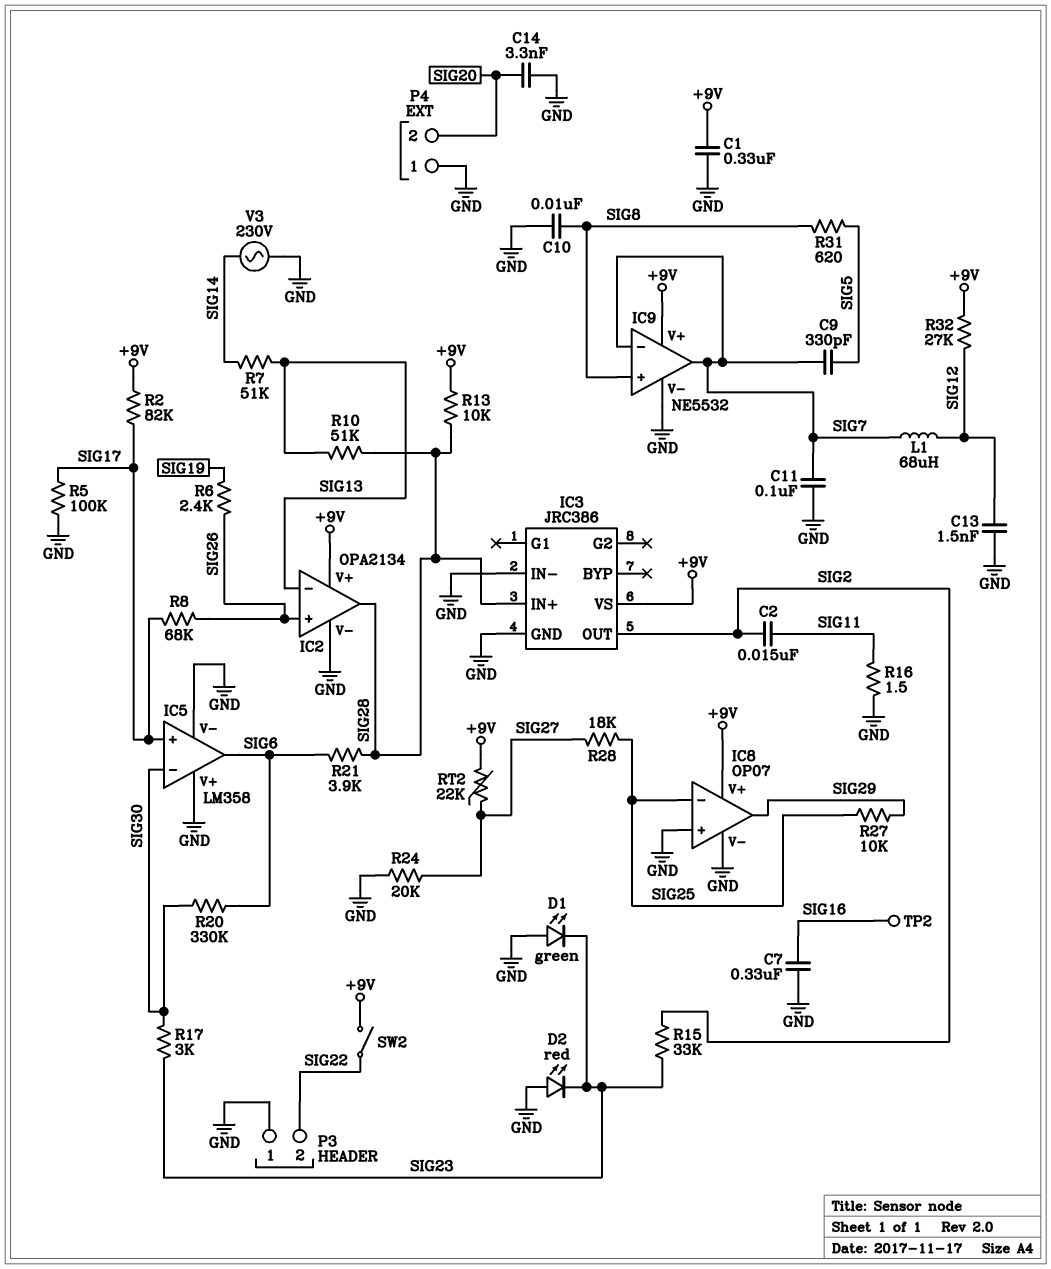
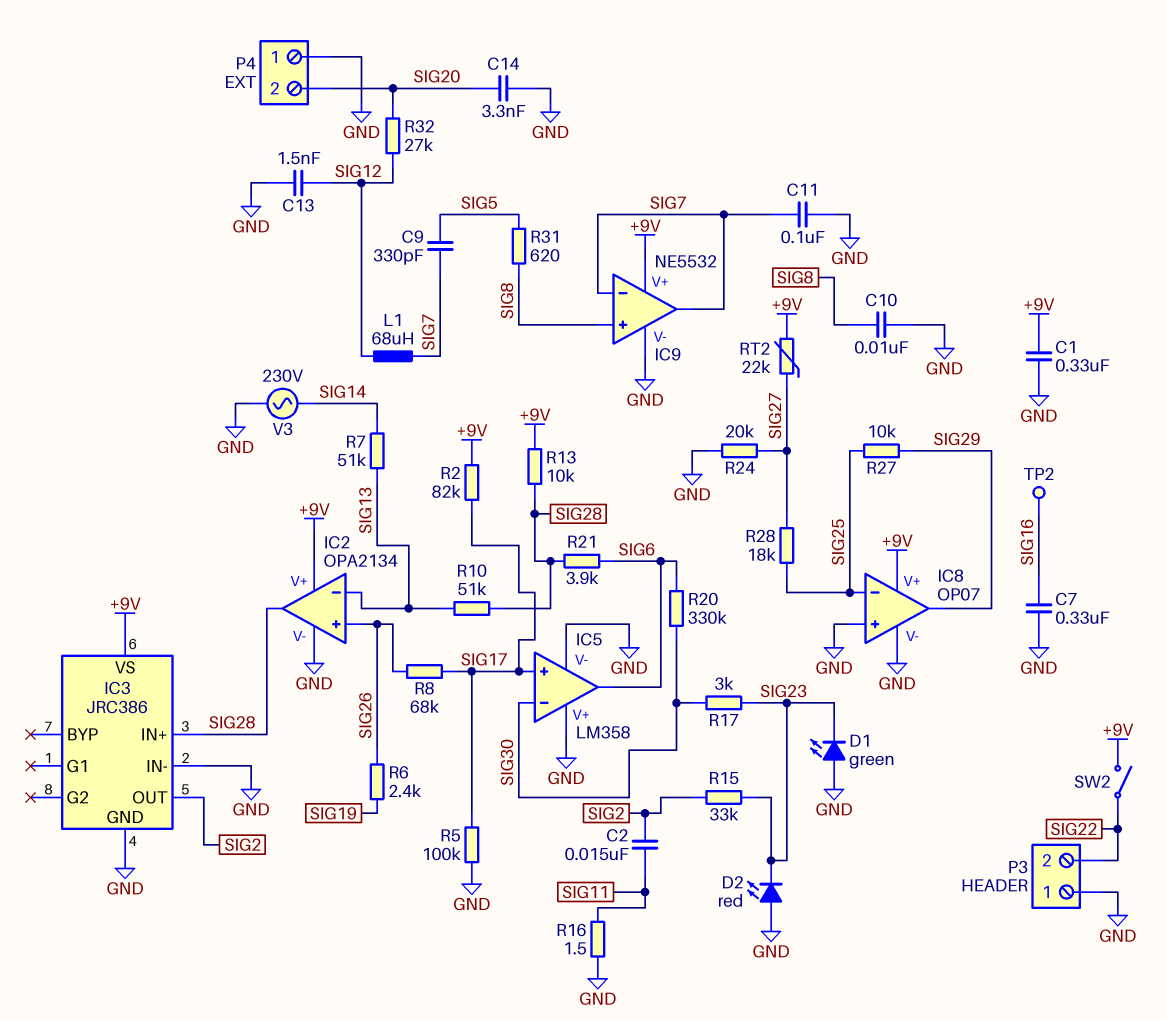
R32: 27k (+9V, SIG12) -> 27k (SIG12, SIG20)

